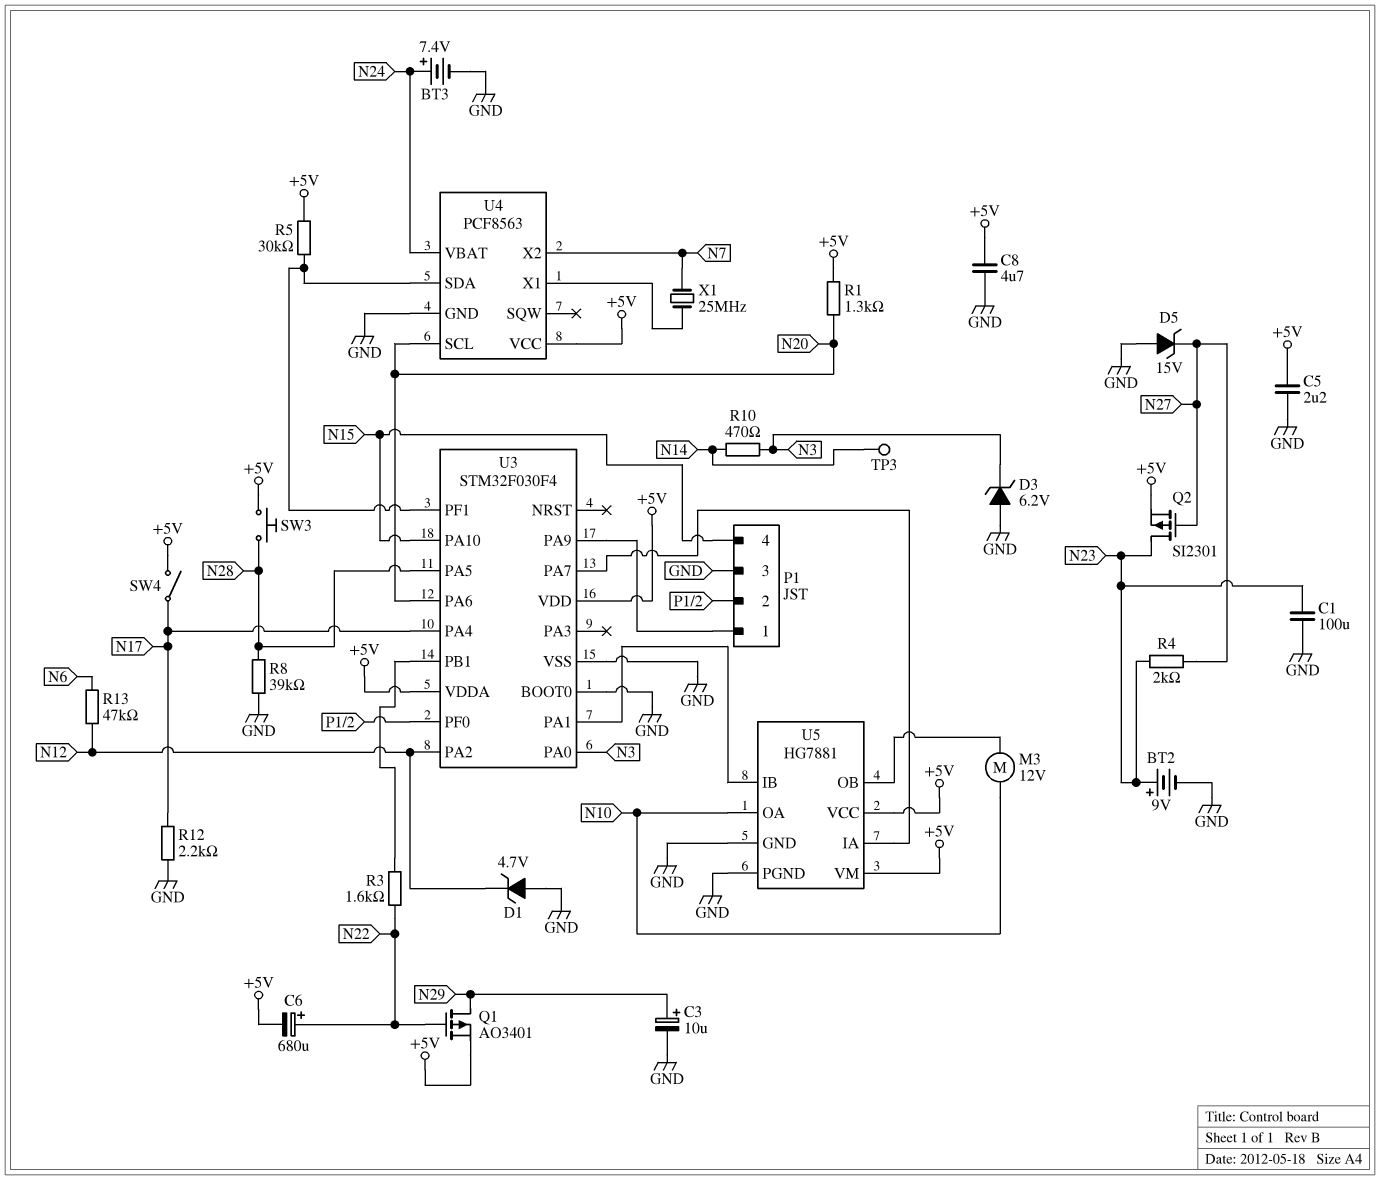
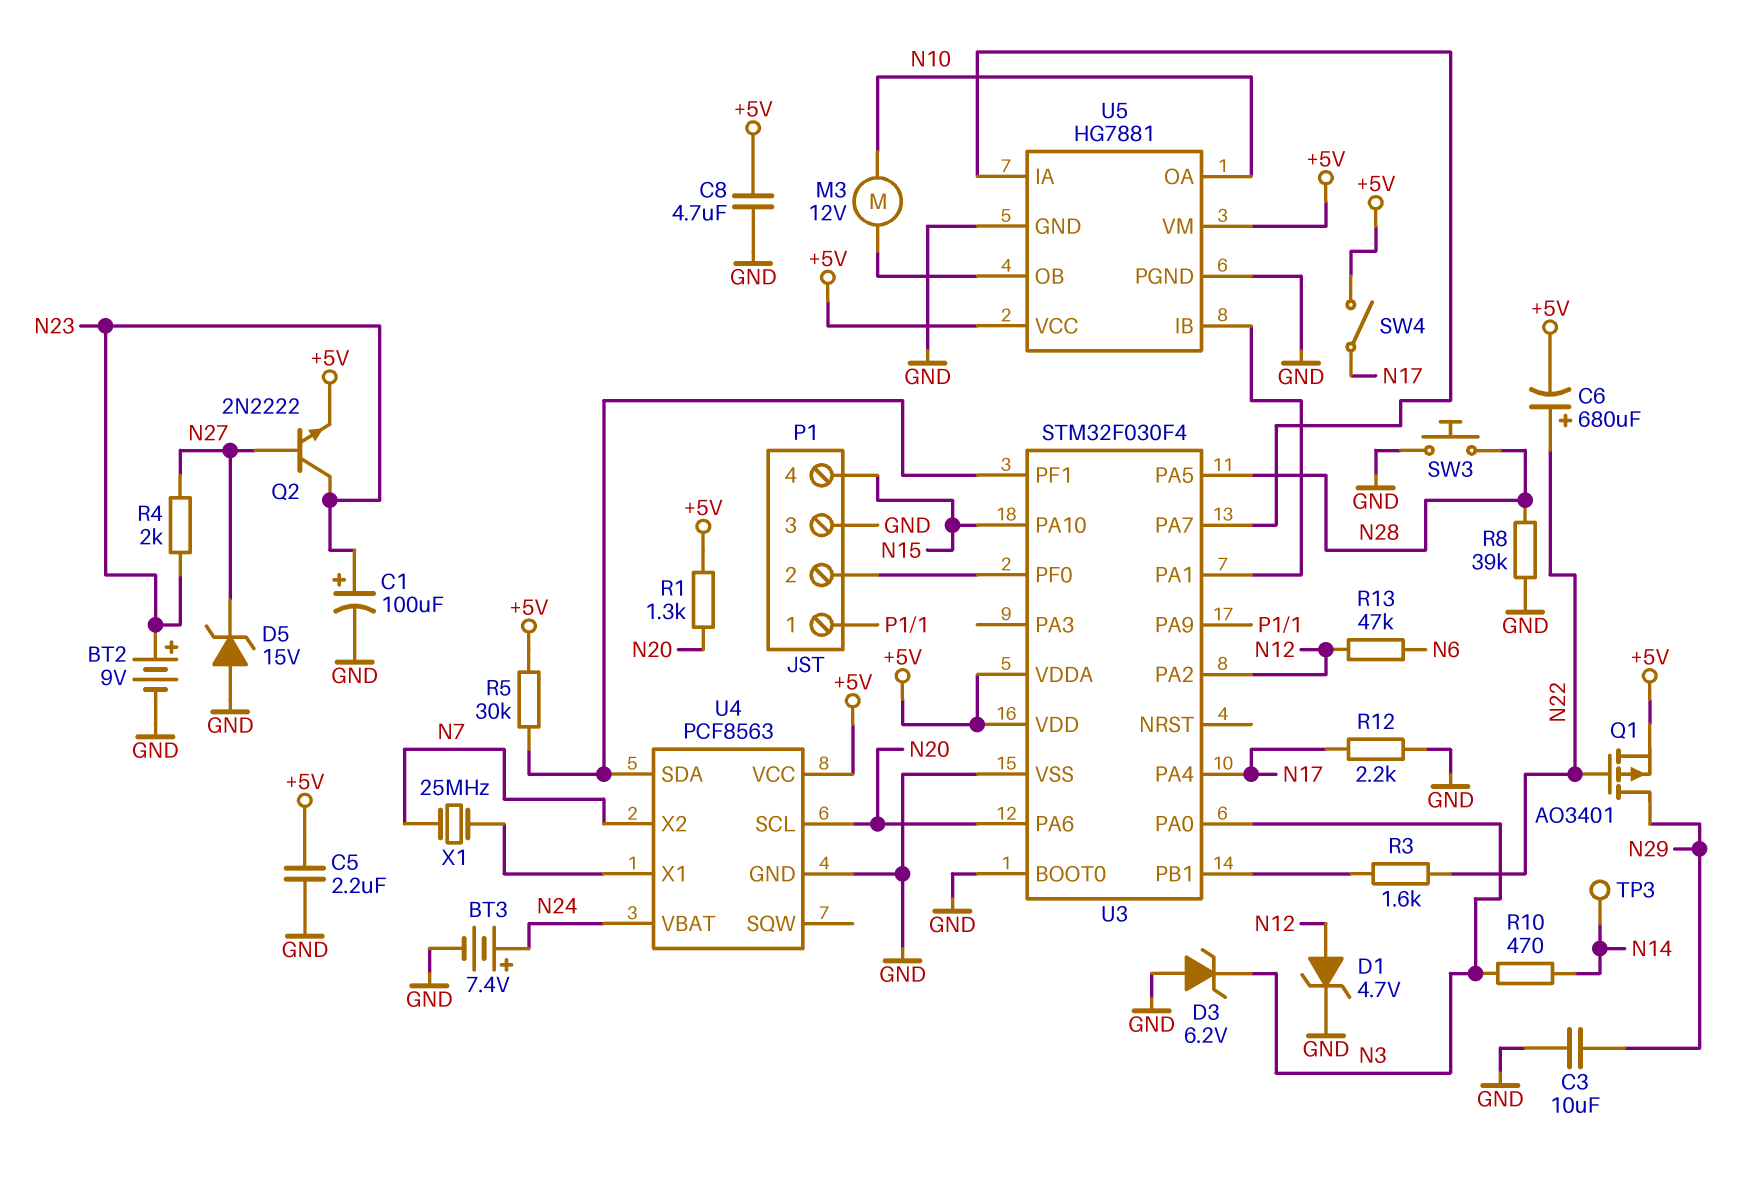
C1: 100uF (GND, N23) -> 100uF (plus N23, minus GND)
C3: 10uF (plus N29, minus GND) -> 10uF (GND, N29)
D1: zener 4.7V (A GND, K N12) -> zener 4.7V (A N12, K GND)
Q2: PMOS SI2301 (G N27, D N23, S +5V) -> NPN 2N2222 (B N27, C N23, E +5V)
SW3: button (+5V, N28) -> button (GND, N28)

